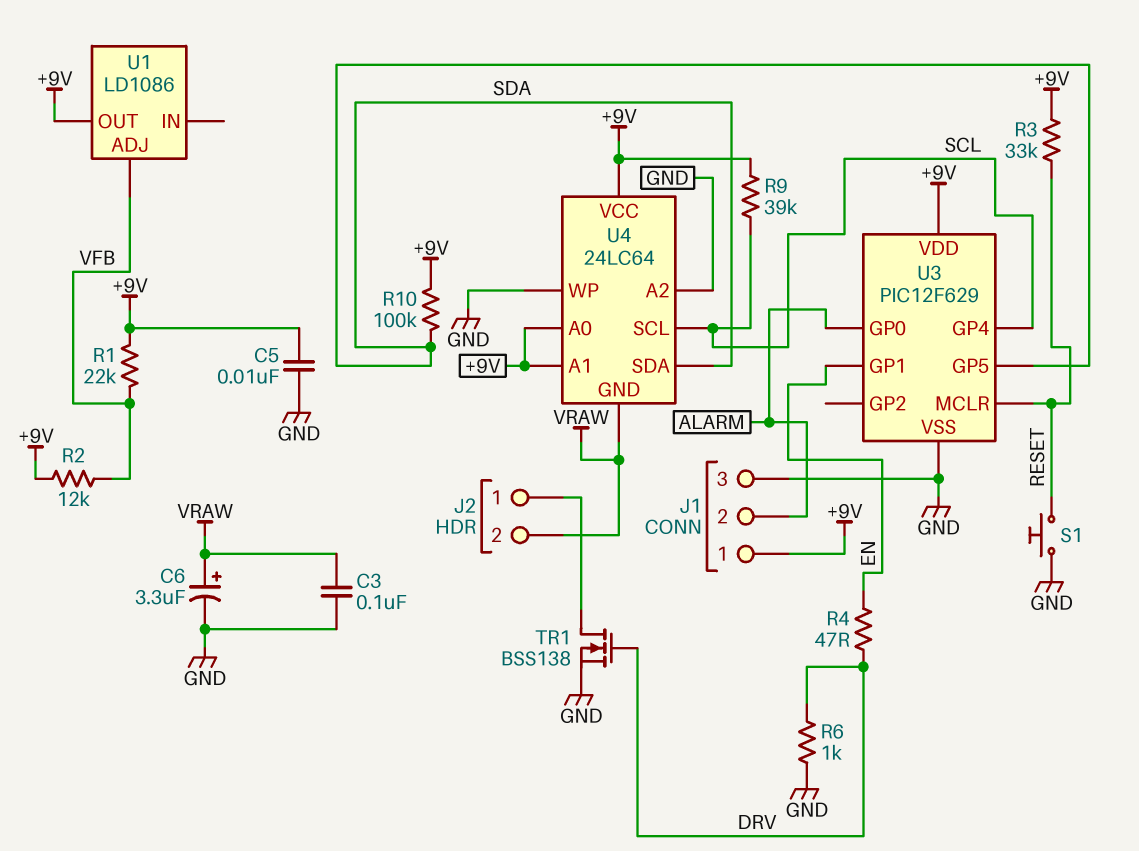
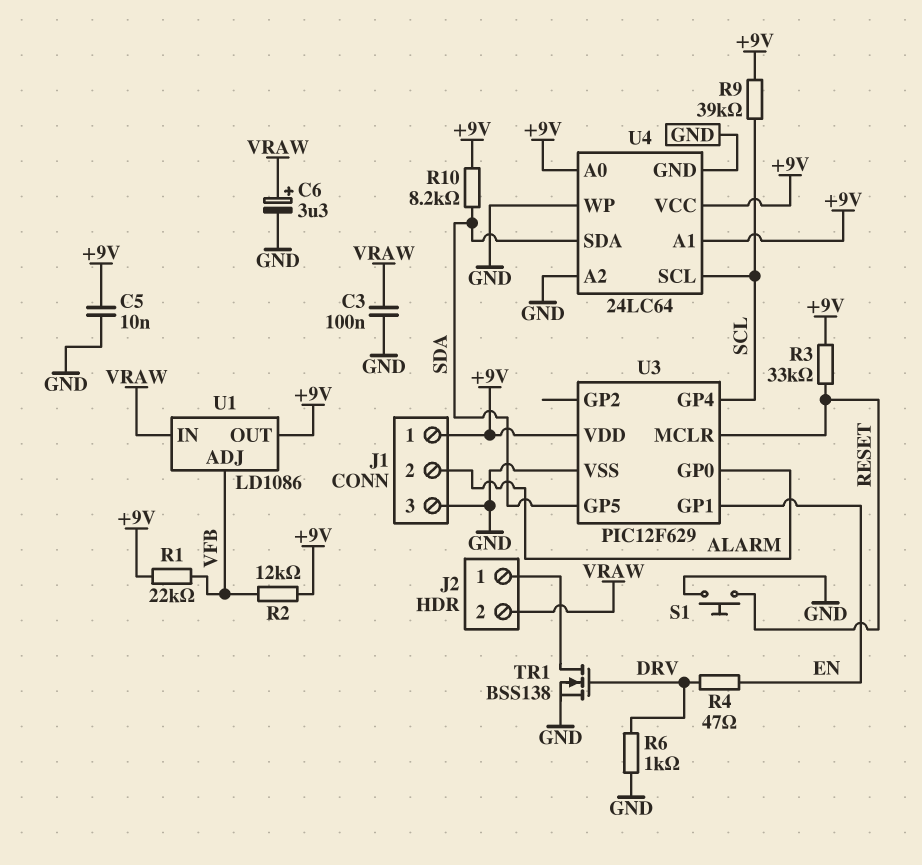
R10: 100k (+9V, SDA) -> 8.2k (+9V, SDA)
U1 pin IN: none -> VRAW
U4 pin GND: VRAW -> GND

